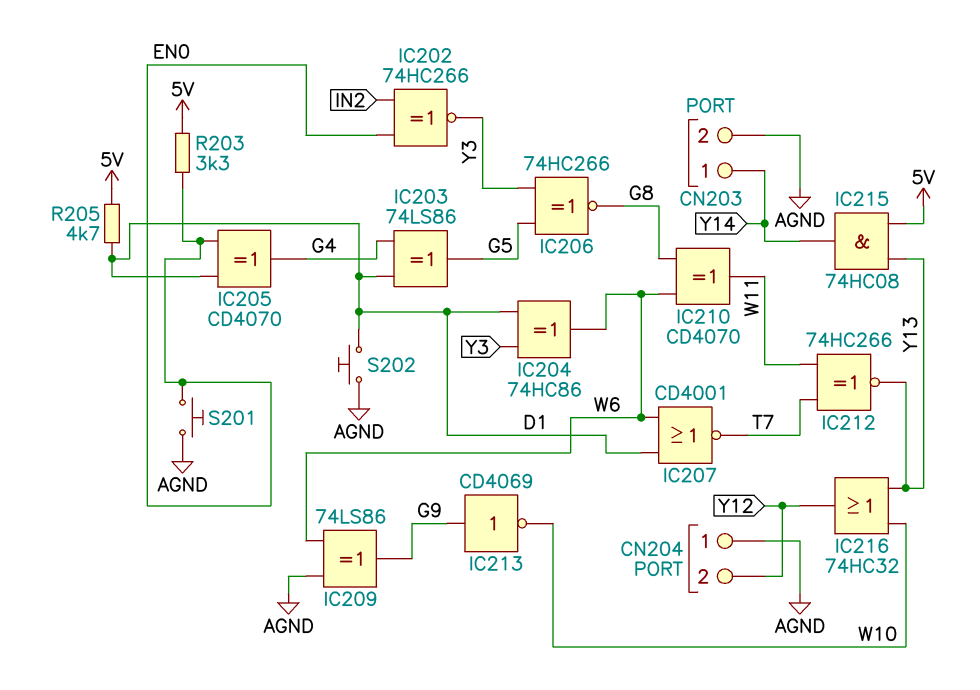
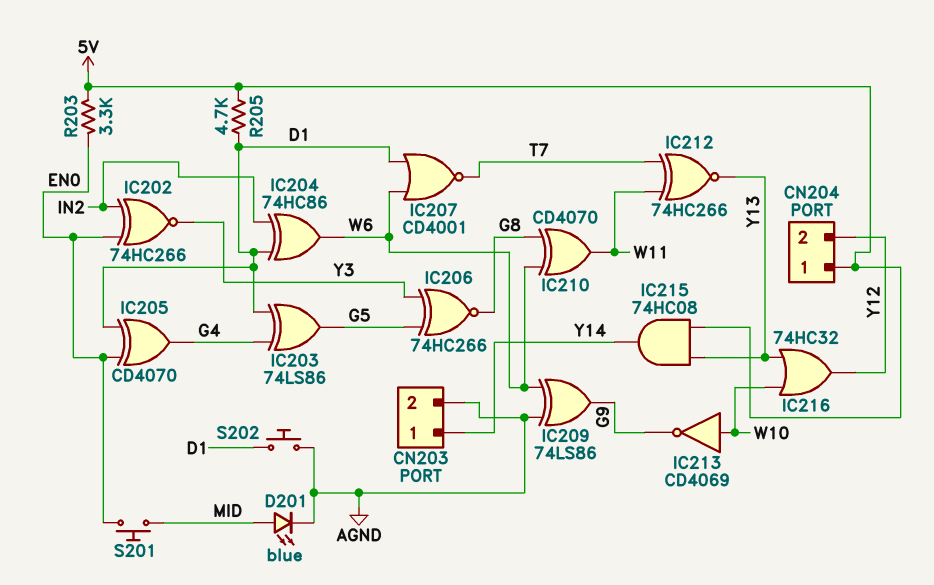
CN204 pin 1: AGND -> 5V
D201: none -> LED blue (A MID, K AGND)
IC204: XOR 74HC86 (in D1, in Y3, out W6) -> XOR 74HC86 (in D1, in IN2, out W6)
IC213: NOT CD4069 (in G9, out W10) -> NOT CD4069 (in W10, out G9)
S201: button (AGND, EN0) -> button (EN0, MID)

